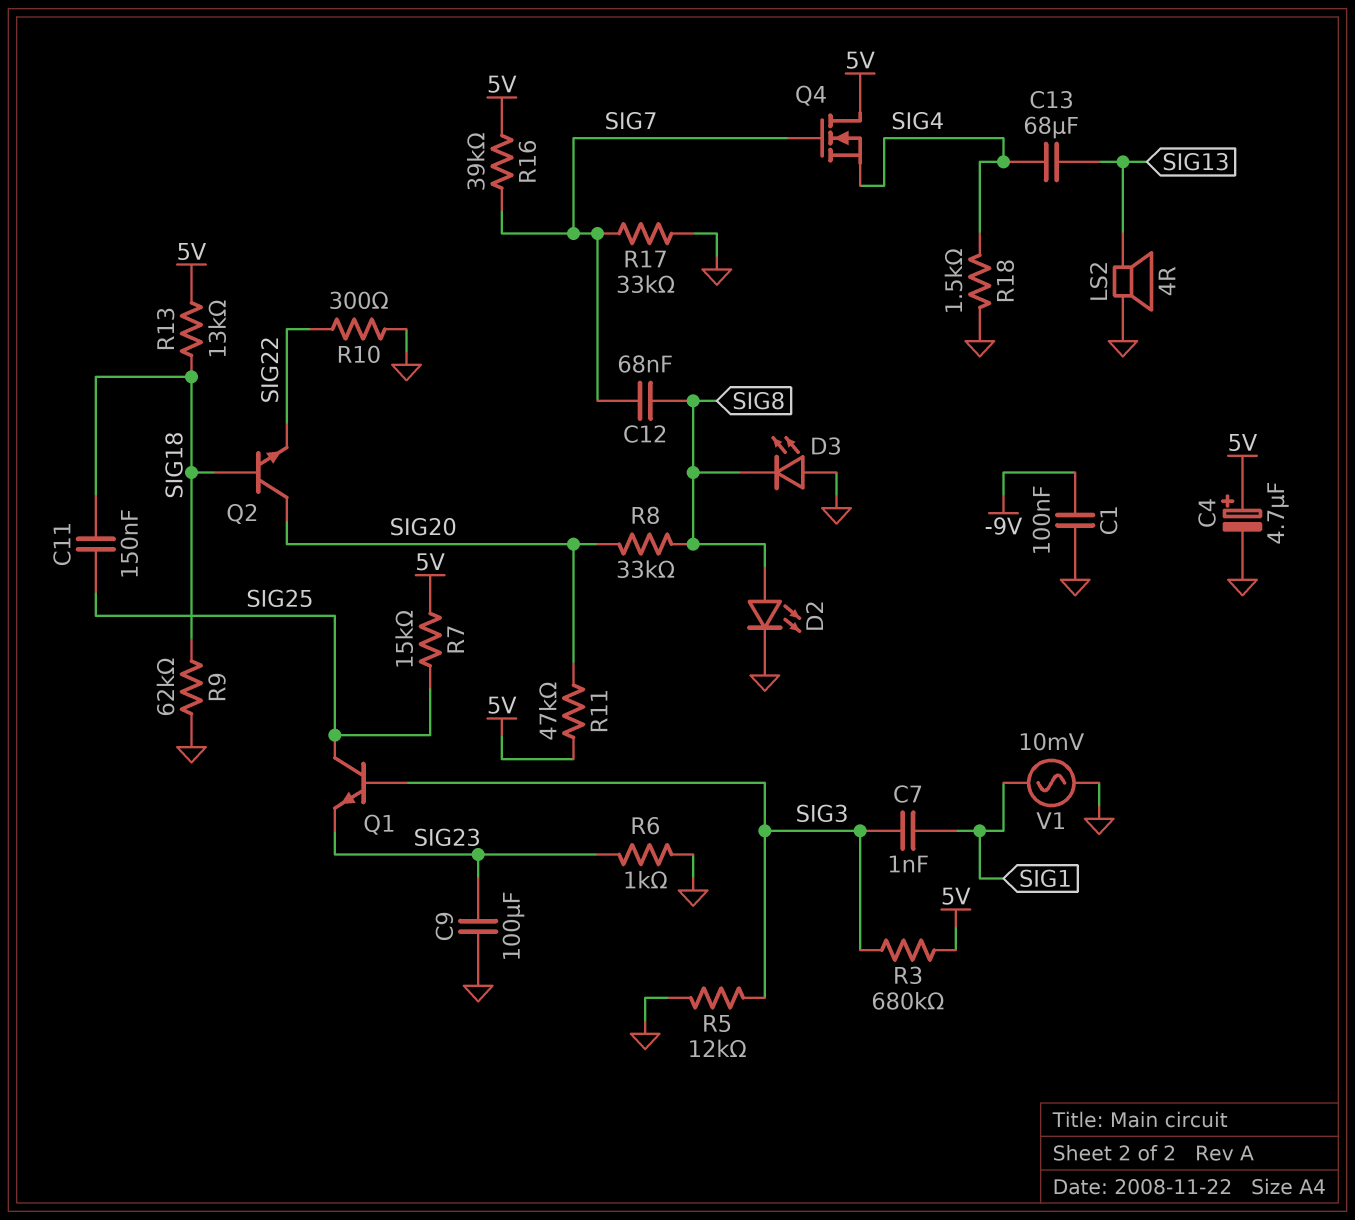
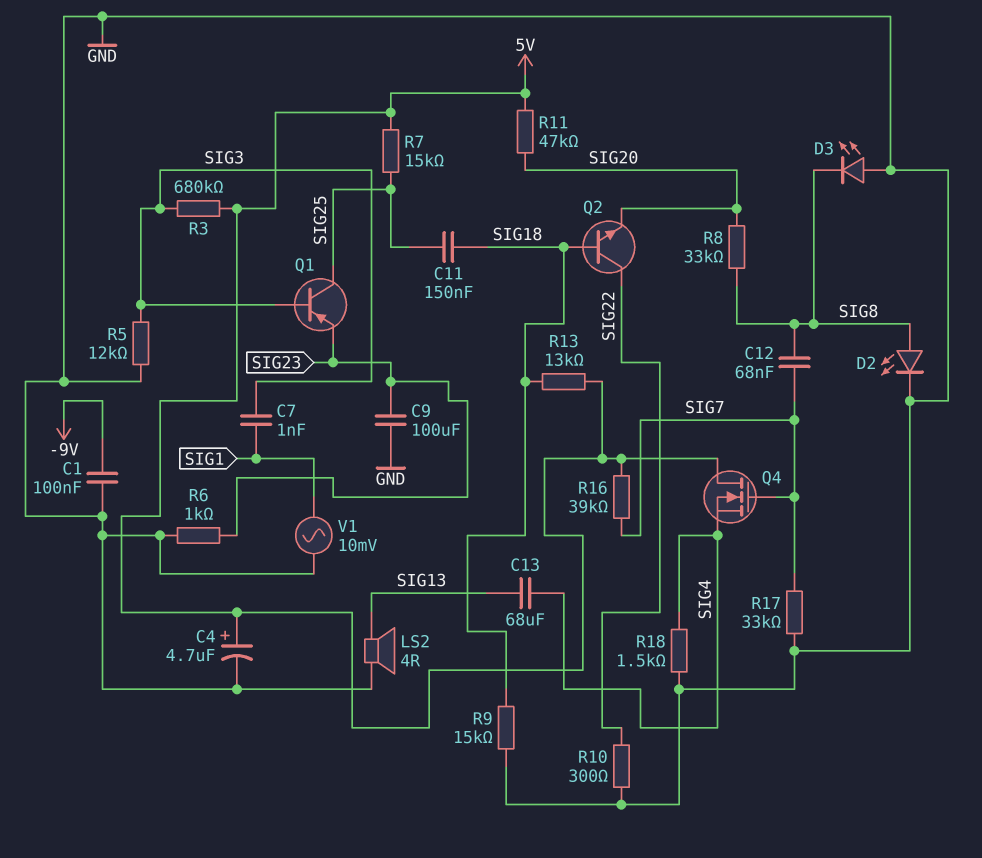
Q1: NPN (B SIG3, C SIG25, E SIG23) -> PNP (B SIG3, C SIG25, E SIG23)
Q2: NPN (B SIG18, C SIG20, E SIG22) -> NPN (B SIG18, C SIG22, E SIG20)
R9: 62k (GND, SIG18) -> 15k (GND, SIG18)

